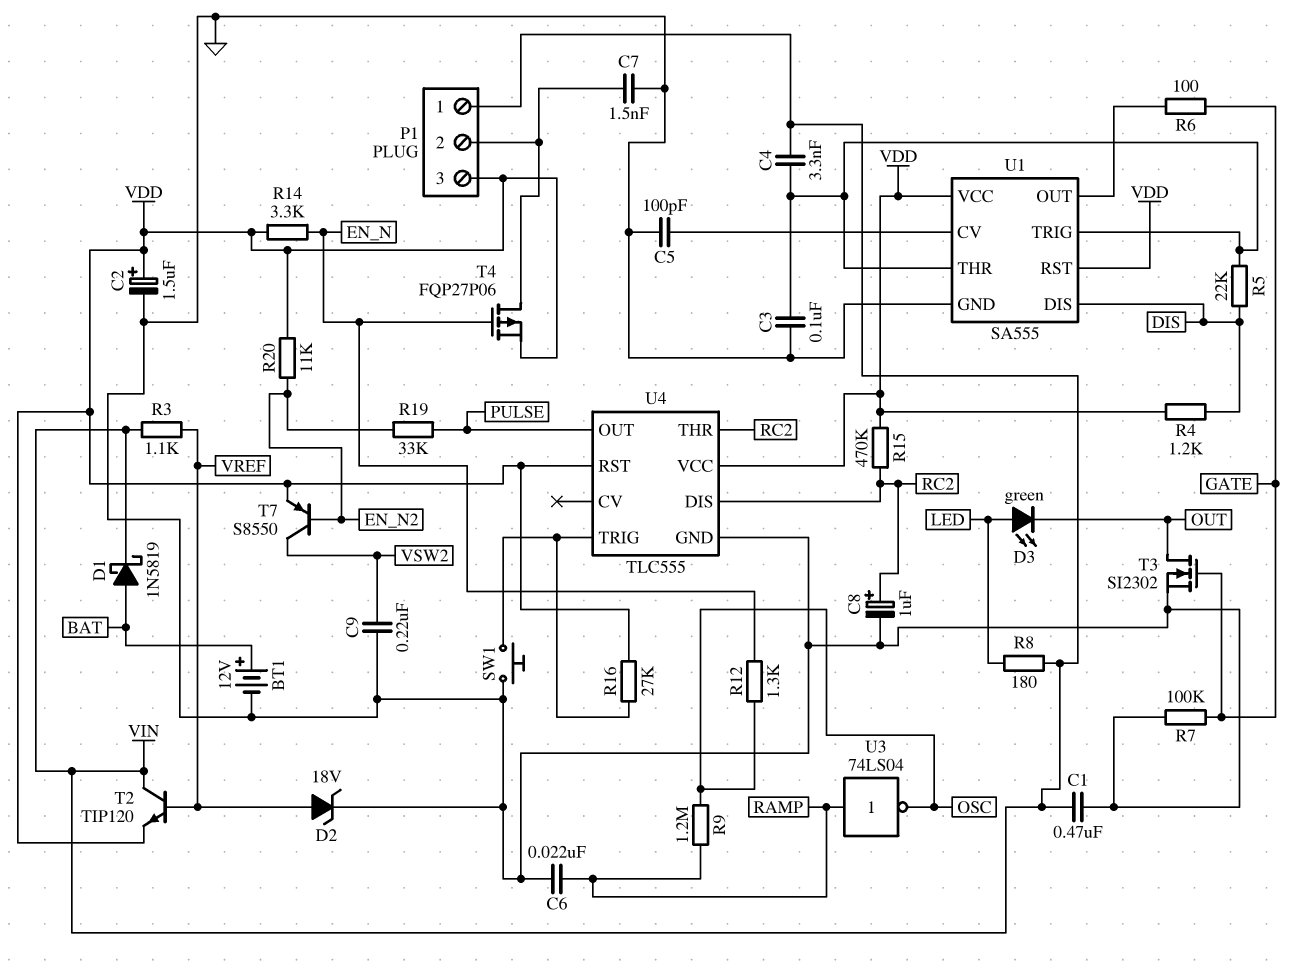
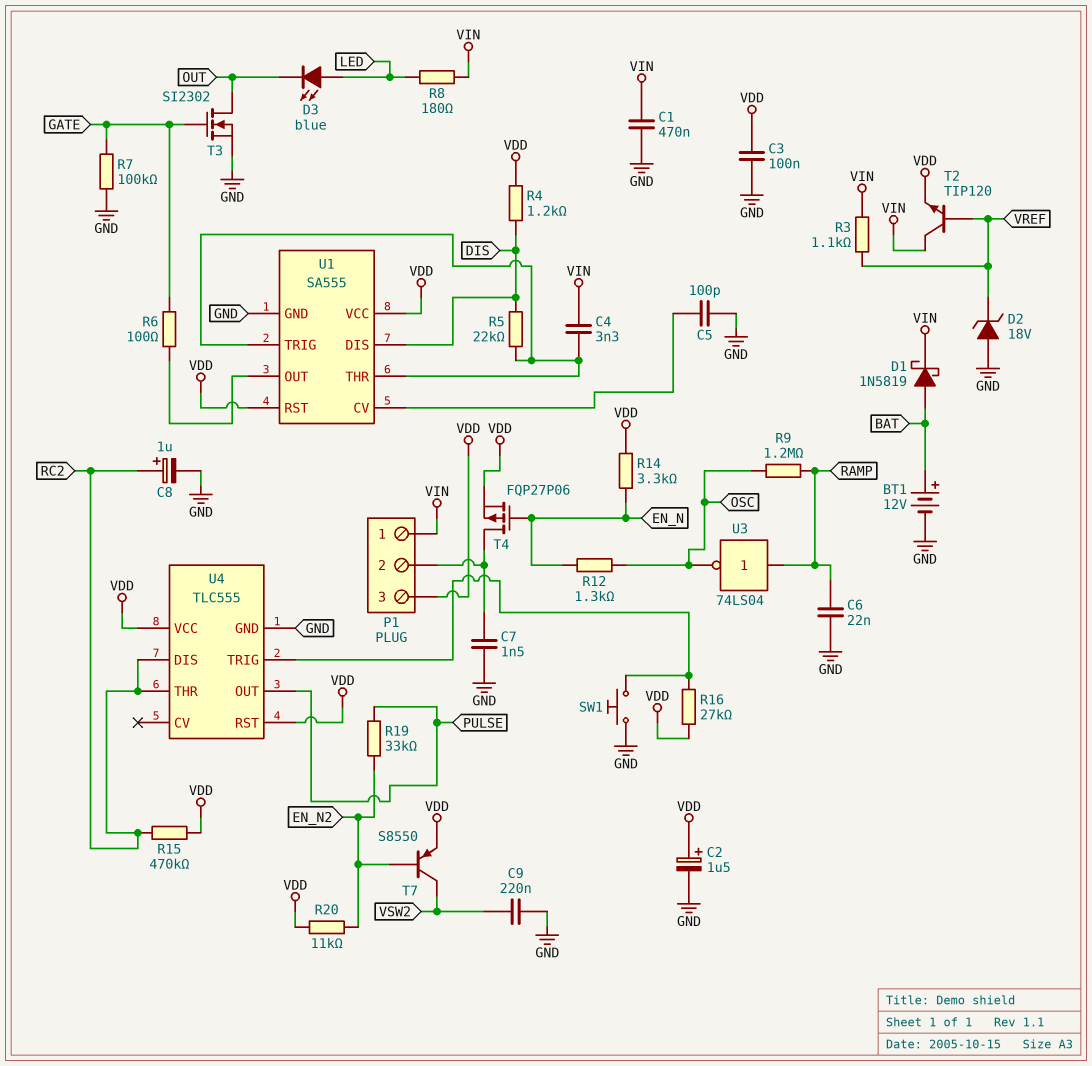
C3: 100nF (GND, U1/THR) -> 100nF (GND, VDD)
D2: zener 18V (A VREF, K GND) -> zener 18V (A GND, K VREF)
D3: LED green (A LED, K OUT) -> LED blue (A LED, K OUT)

